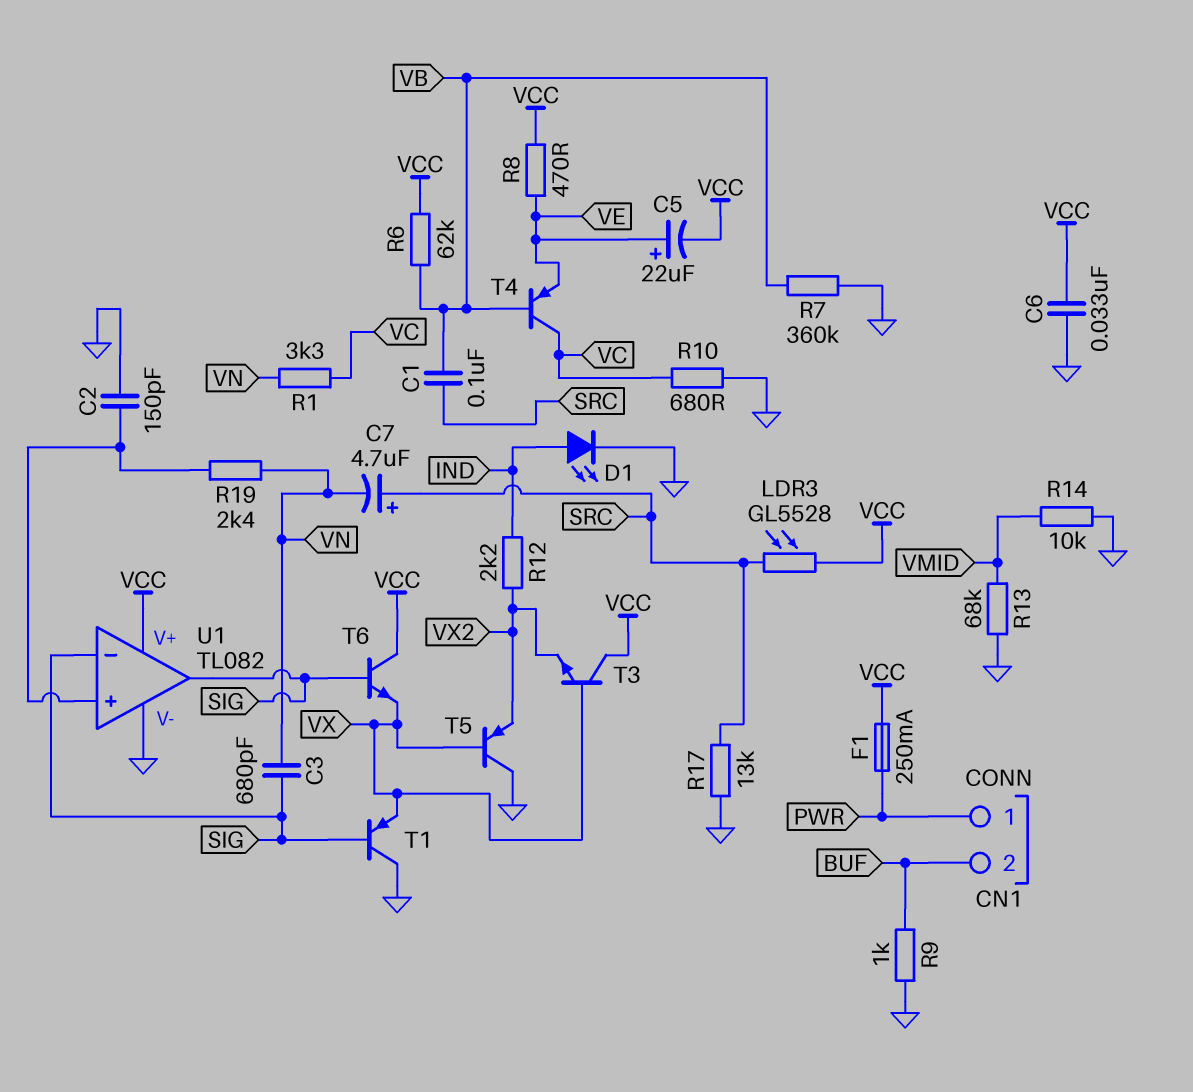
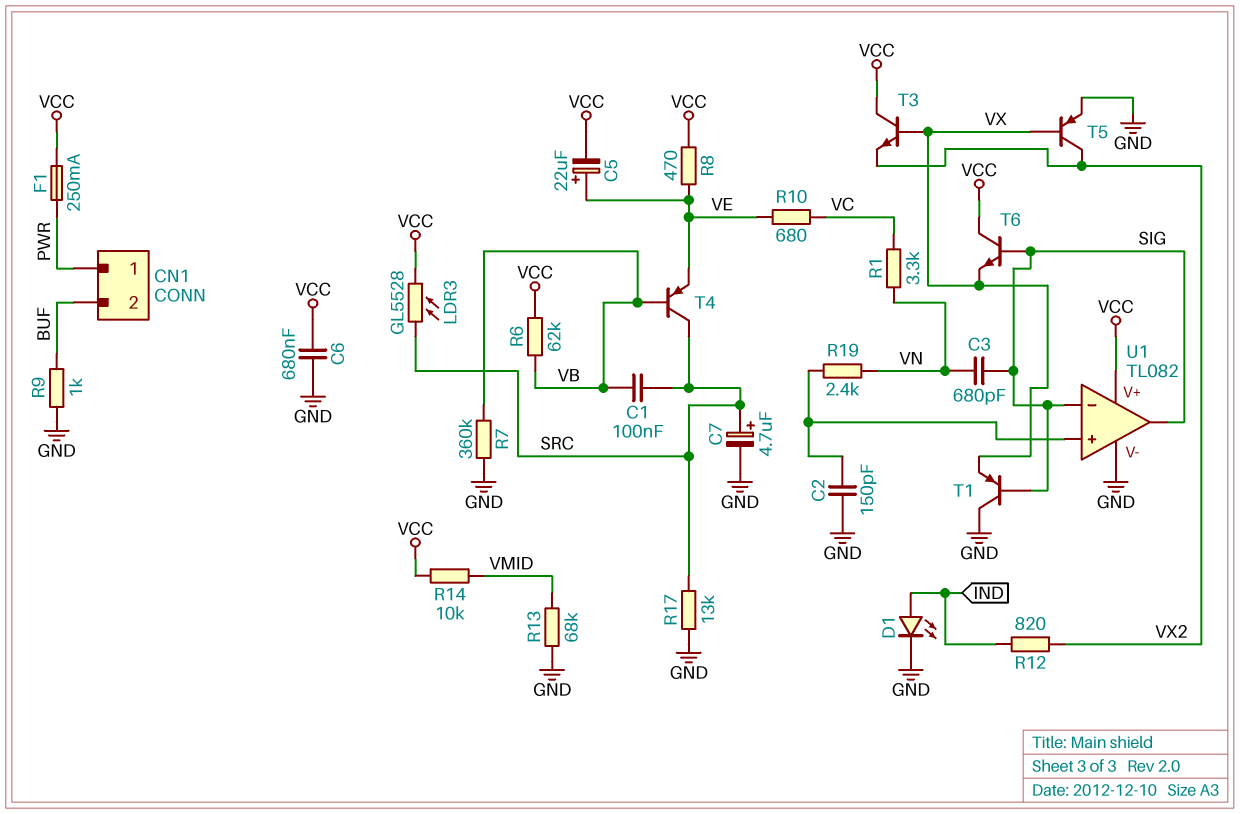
C6: 33nF (GND, VCC) -> 680nF (GND, VCC)
C7: 4.7uF (plus SRC, minus VN) -> 4.7uF (plus SRC, minus GND)
R10: 680 (GND, VC) -> 680 (VC, VE)
R12: 2.2k (IND, VX2) -> 820 (IND, VX2)
R14: 10k (GND, VMID) -> 10k (VCC, VMID)
T4: PNP (B VB, C VC, E VE) -> PNP (B VB, C SRC, E VE)
T5: PNP (B VX, C GND, E VX2) -> PNP (B VX, C VX2, E GND)

